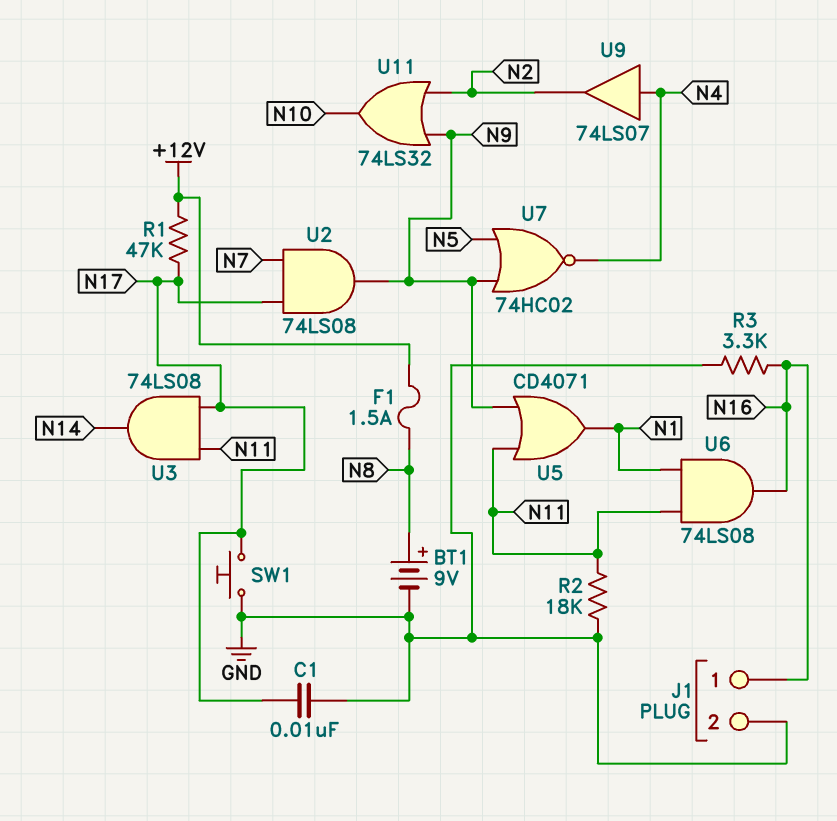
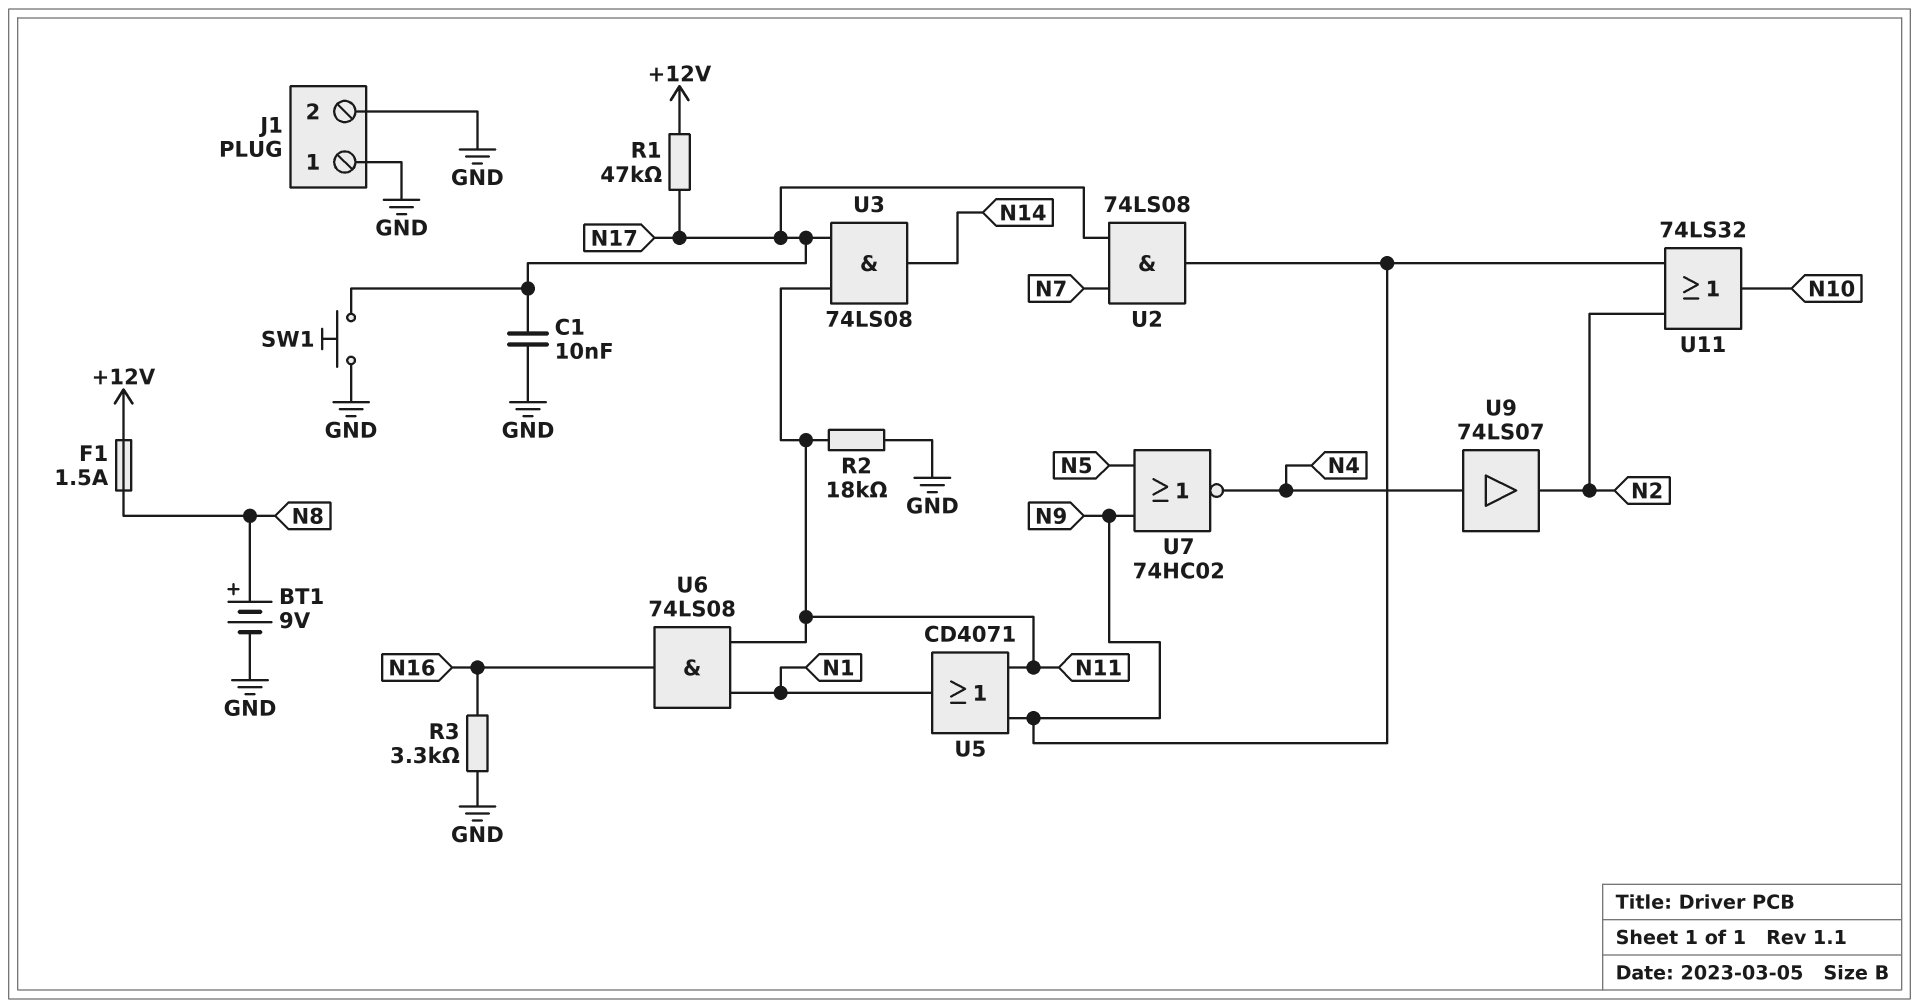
J1 pin 1: N16 -> GND

